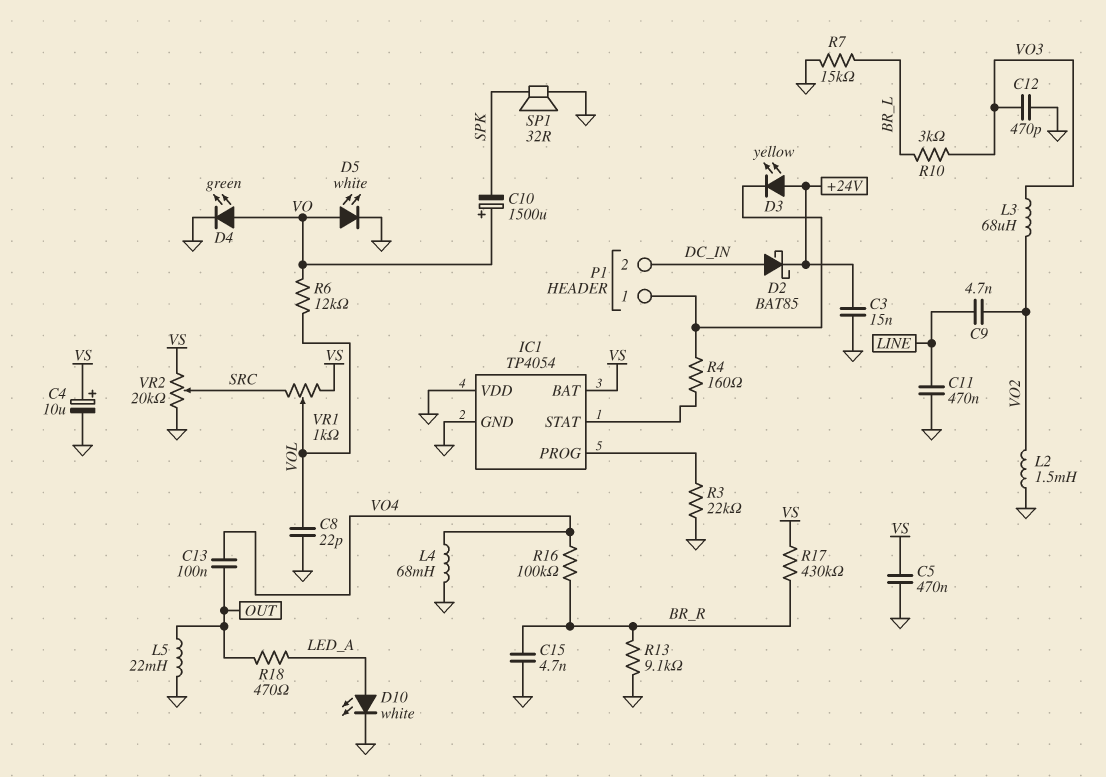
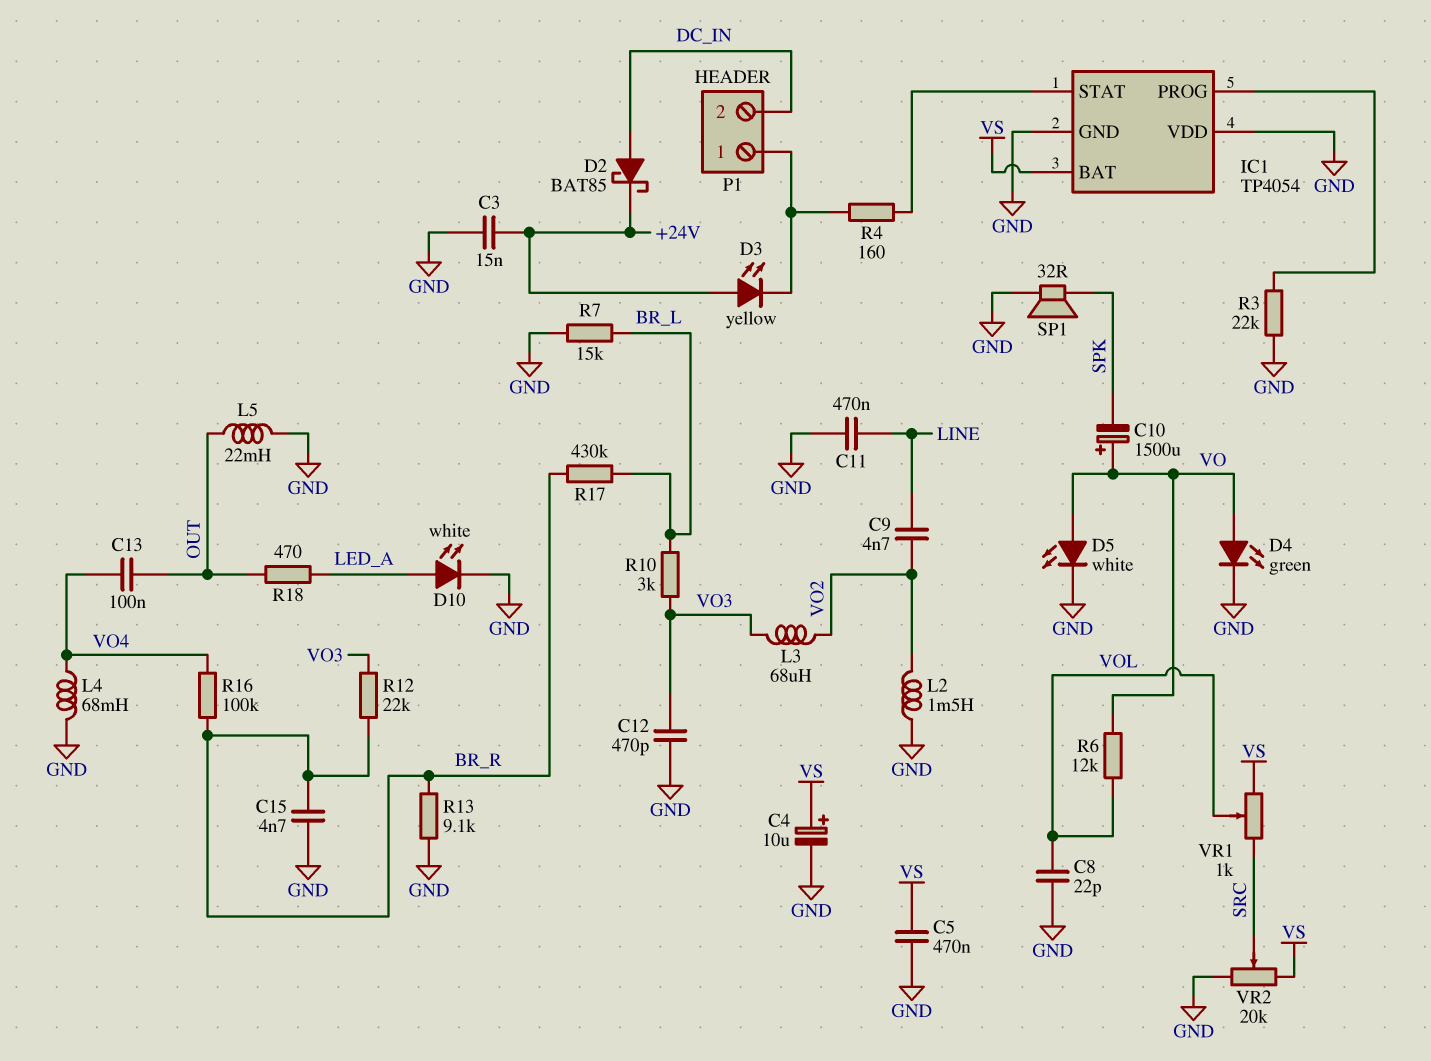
R12: none -> 22k (BR_R, VO3)
R17: 430k (BR_R, VS) -> 430k (BR_L, BR_R)

